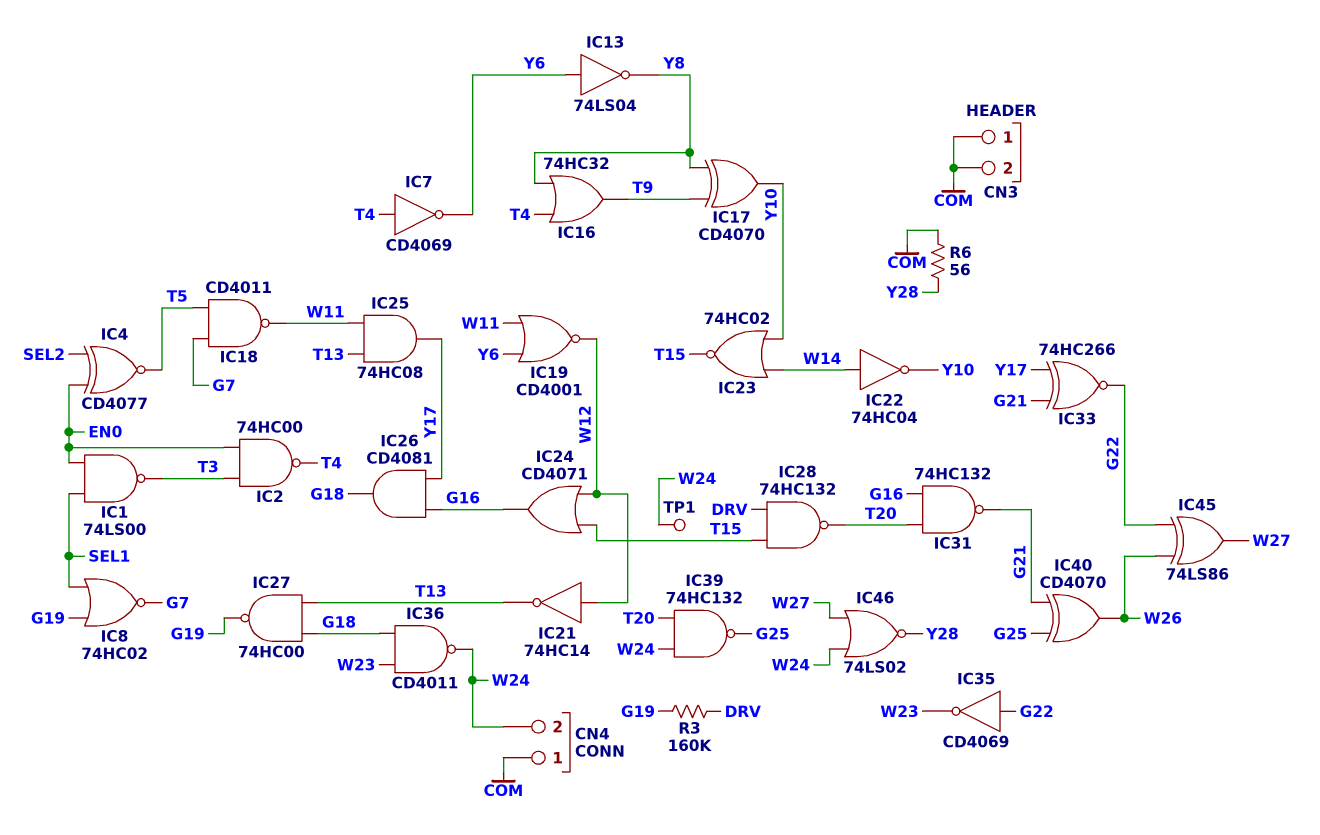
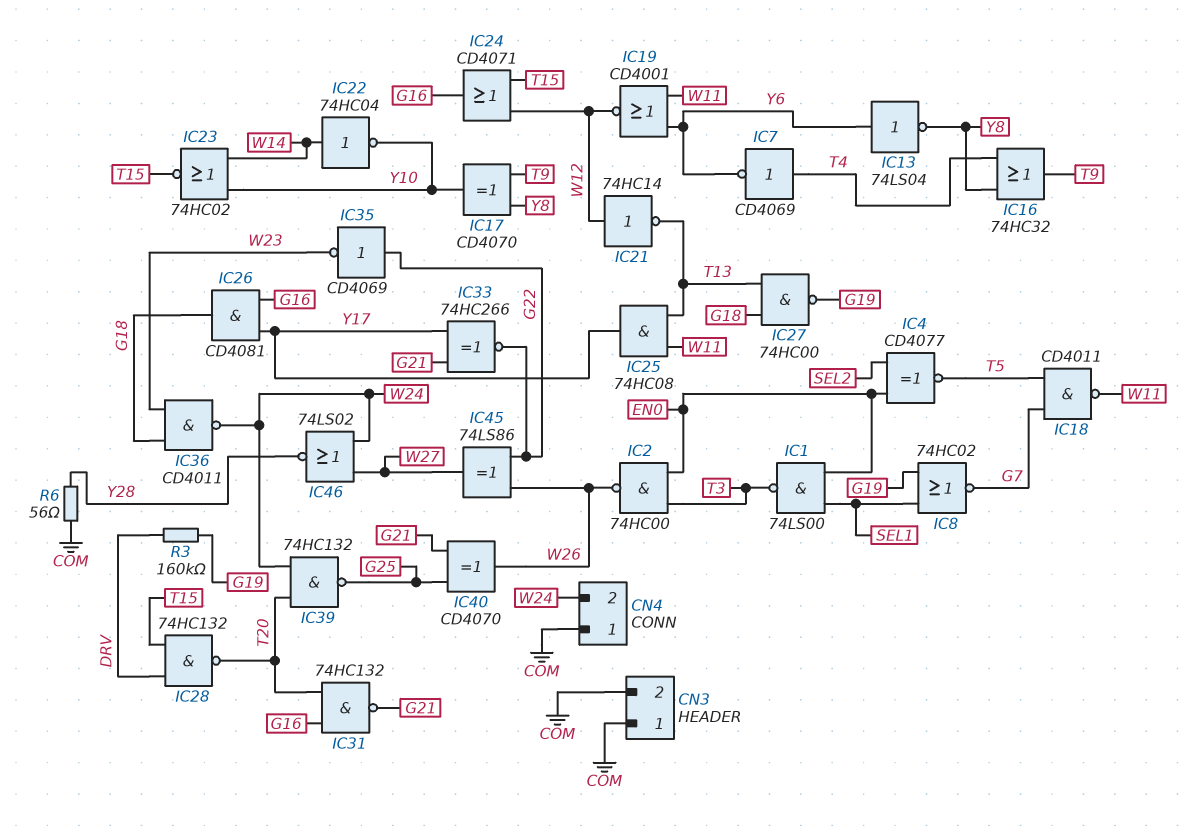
IC2: NAND 74HC00 (in EN0, in T3, out T4) -> NAND 74HC00 (in EN0, in T3, out W26)
TP1: test point (W24) -> none

